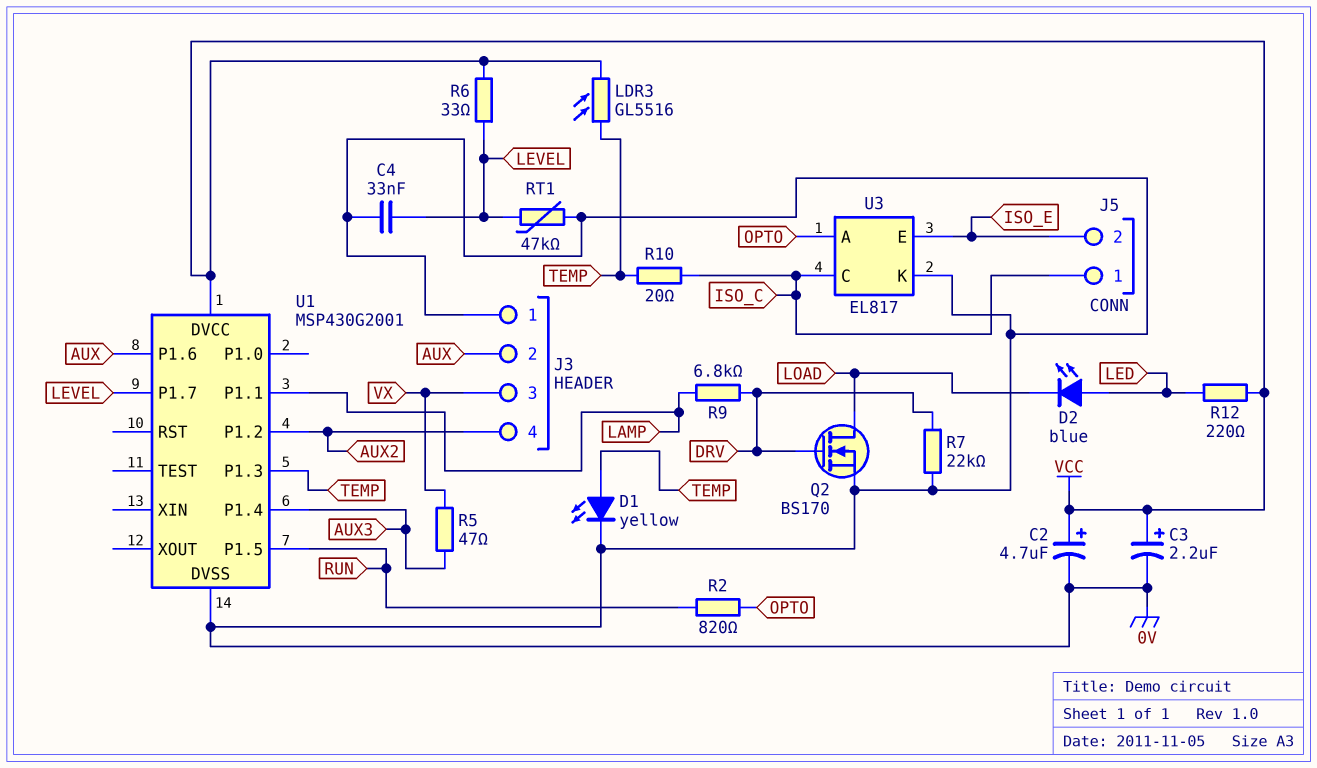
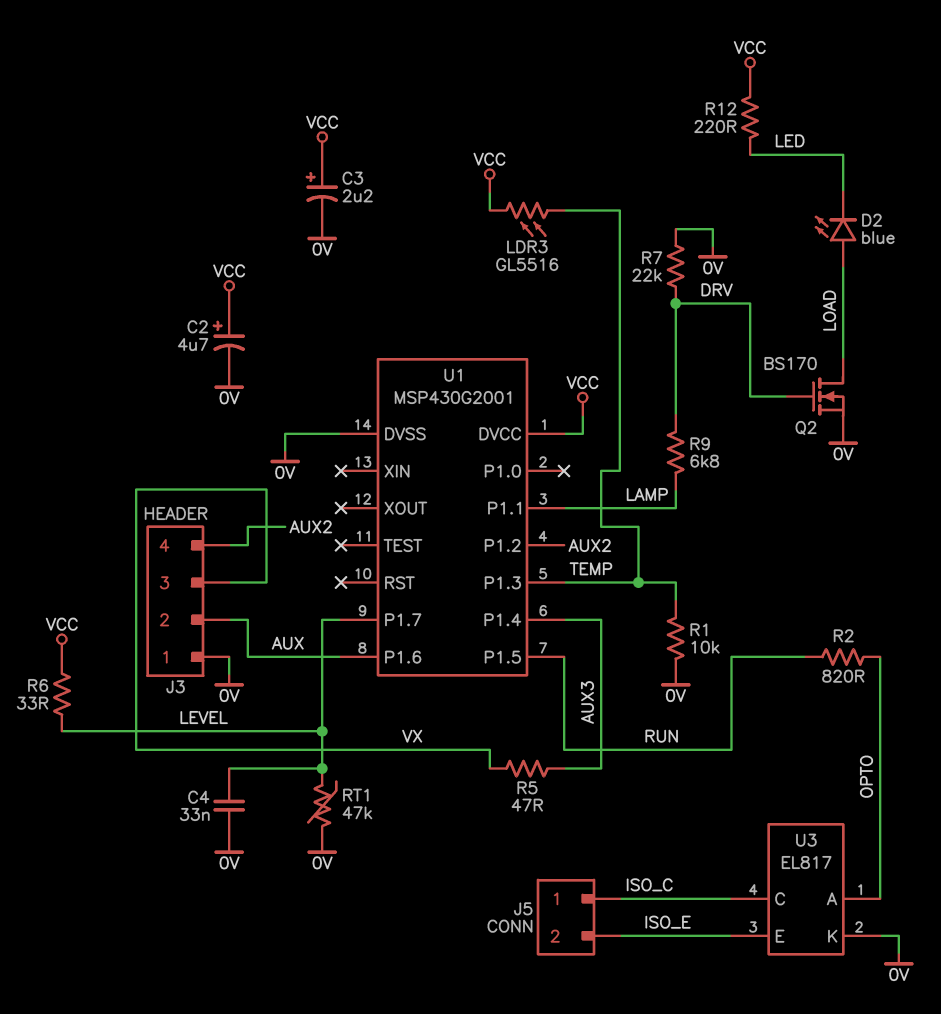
D1: LED yellow (A TEMP, K 0V) -> none
D2: LED blue (A LED, K LOAD) -> LED blue (A LOAD, K LED)
R1: none -> 10k (0V, TEMP)
R10: 20 (ISO_C, TEMP) -> none

